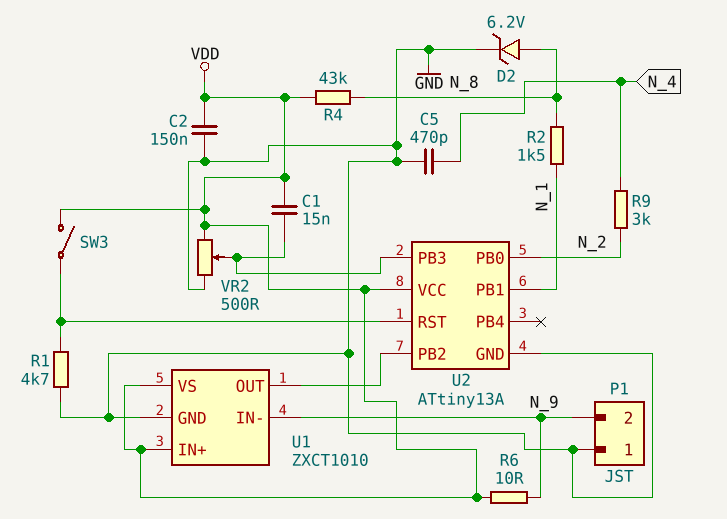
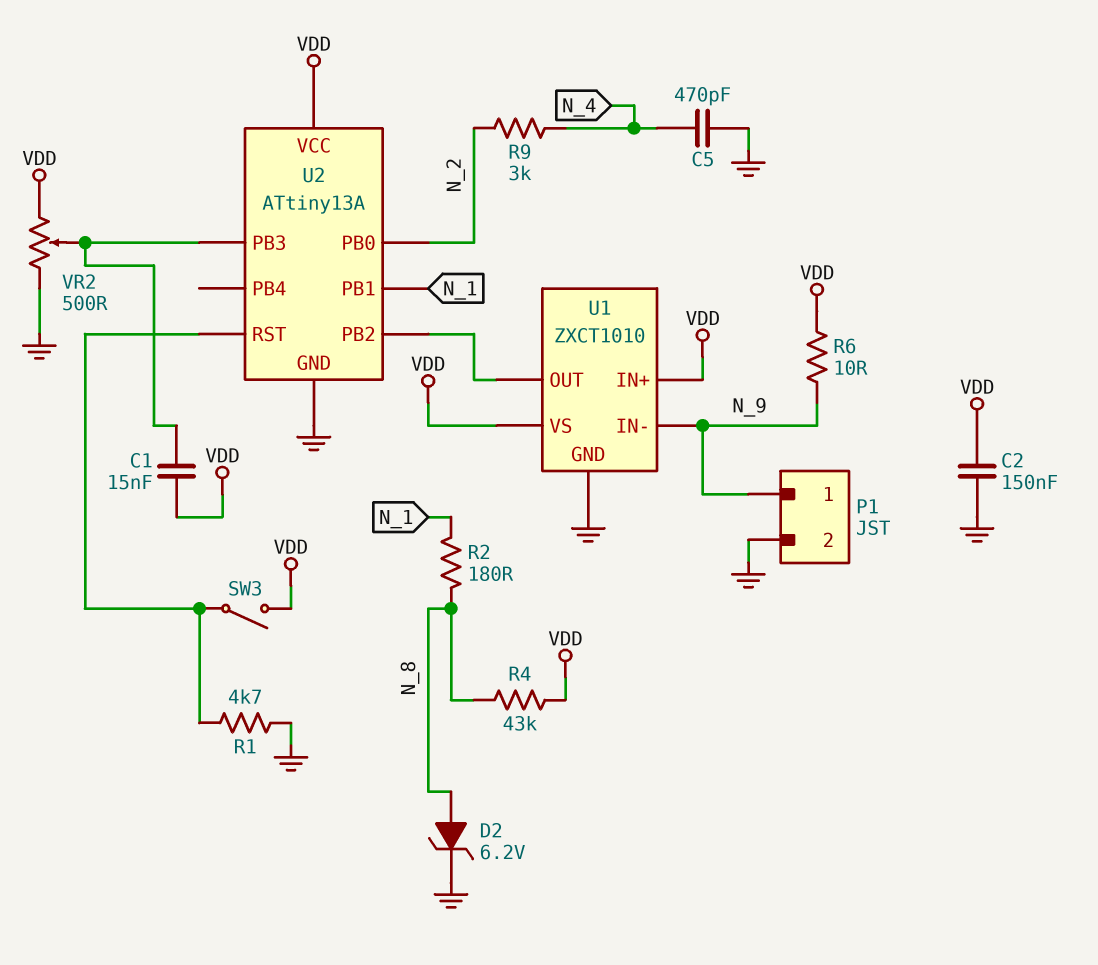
P1 pin 1: GND -> N_9
P1 pin 2: N_9 -> GND
R2: 1.5k (N_1, N_8) -> 180 (N_1, N_8)

